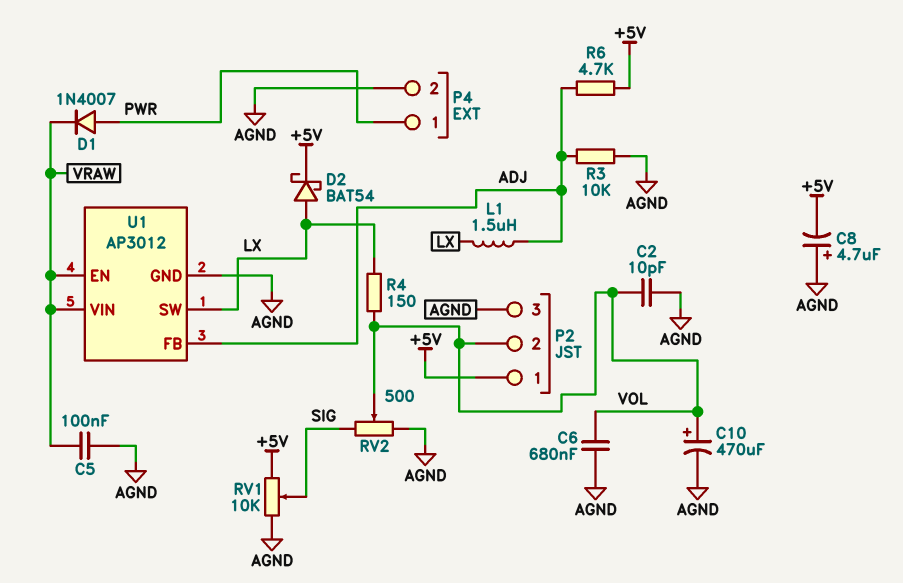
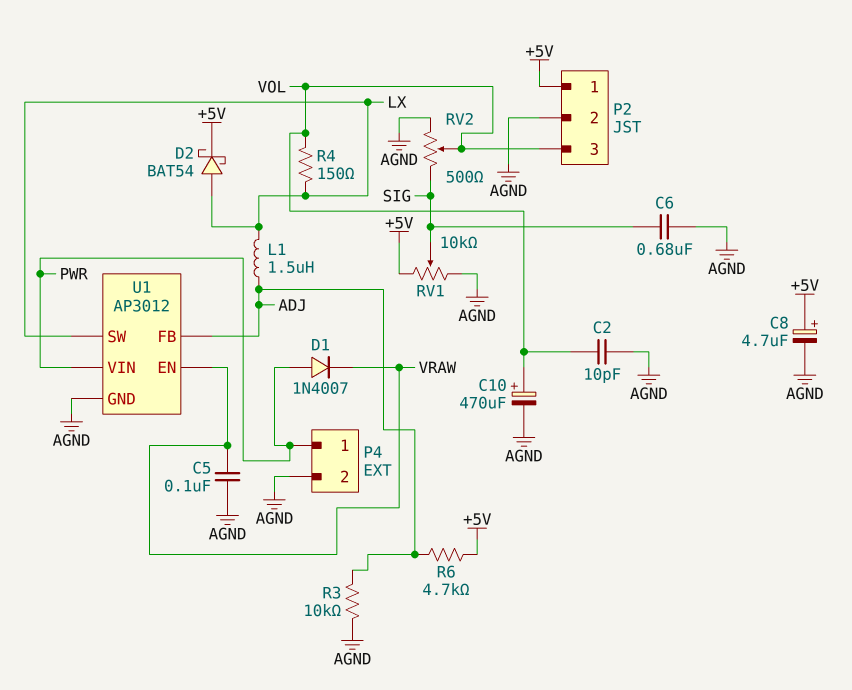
C6: 680nF (AGND, VOL) -> 680nF (AGND, SIG)
C8: 4.7uF (plus AGND, minus +5V) -> 4.7uF (plus +5V, minus AGND)
P2 pin 2: VOL -> AGND
P2 pin 3: AGND -> VOL
U1 pin VIN: VRAW -> PWR

